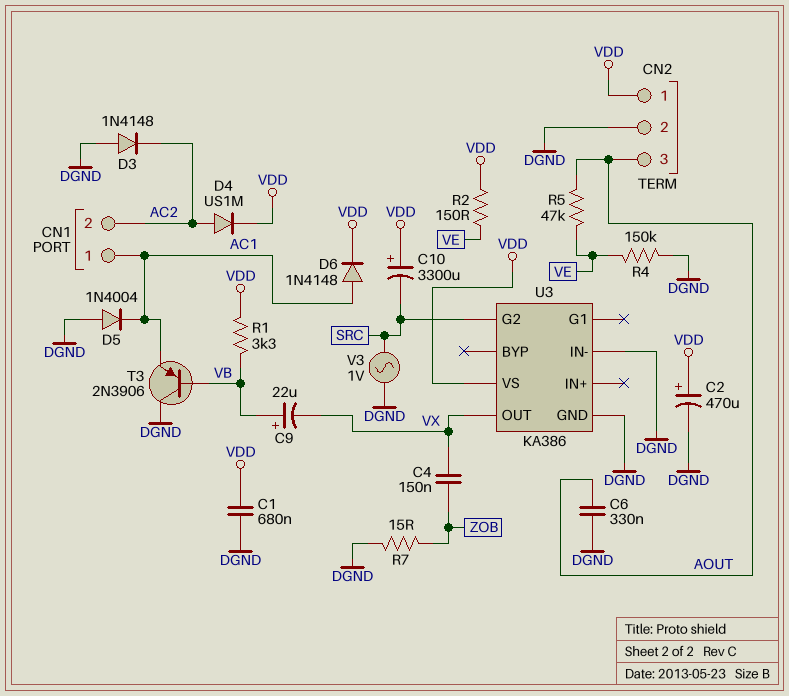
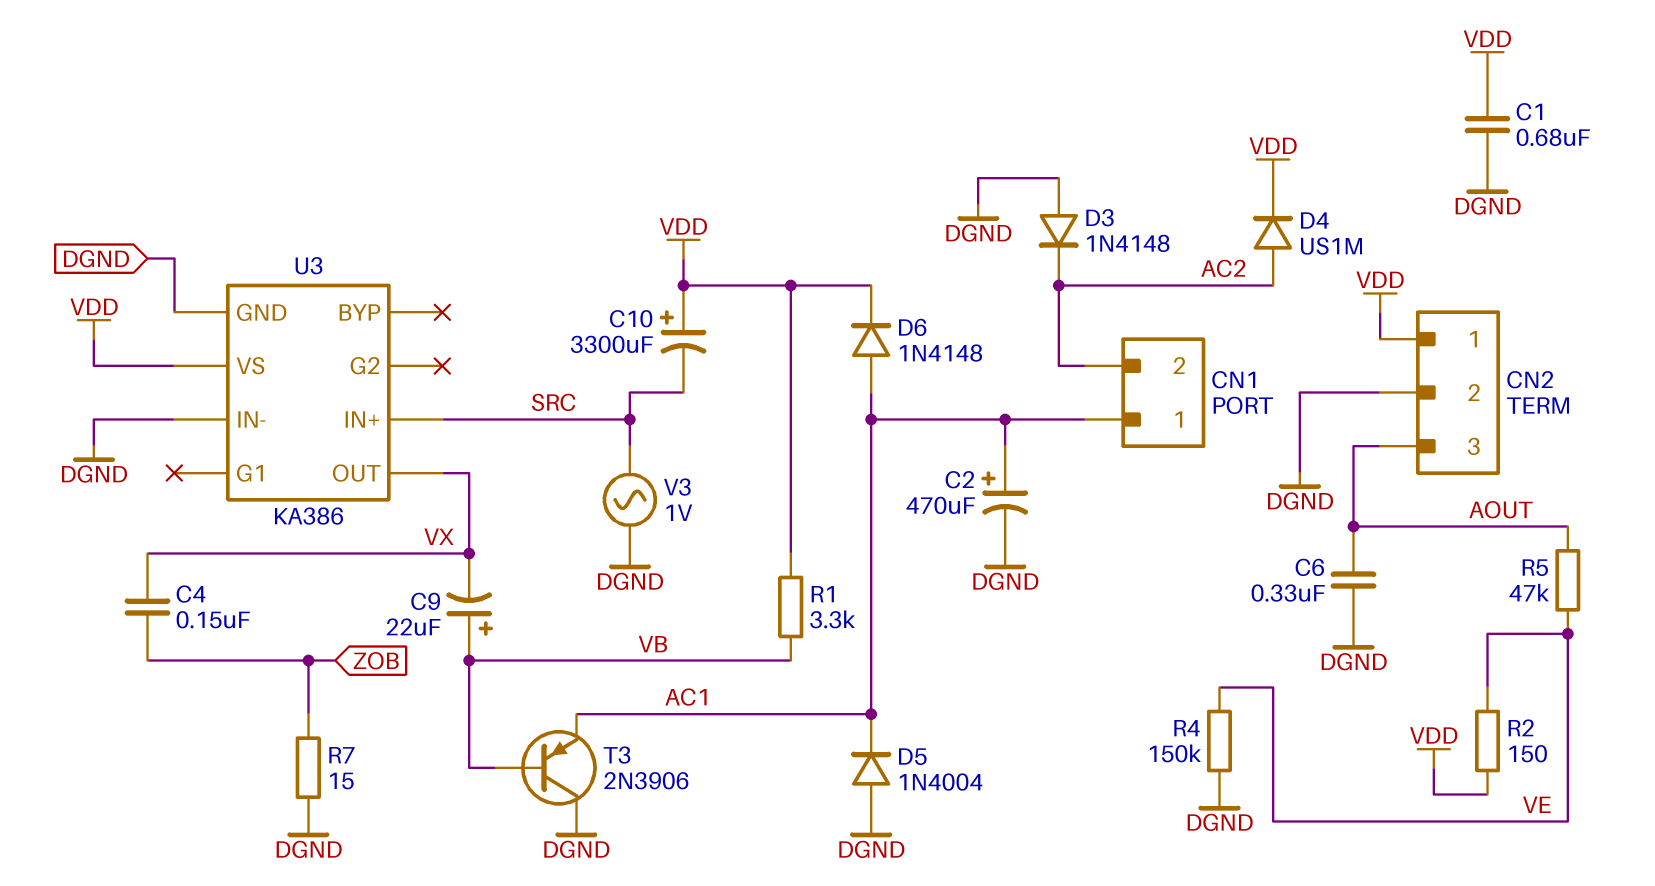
C2: 470uF (plus VDD, minus DGND) -> 470uF (plus AC1, minus DGND)
U3 pin G2: SRC -> none
U3 pin IN+: none -> SRC

